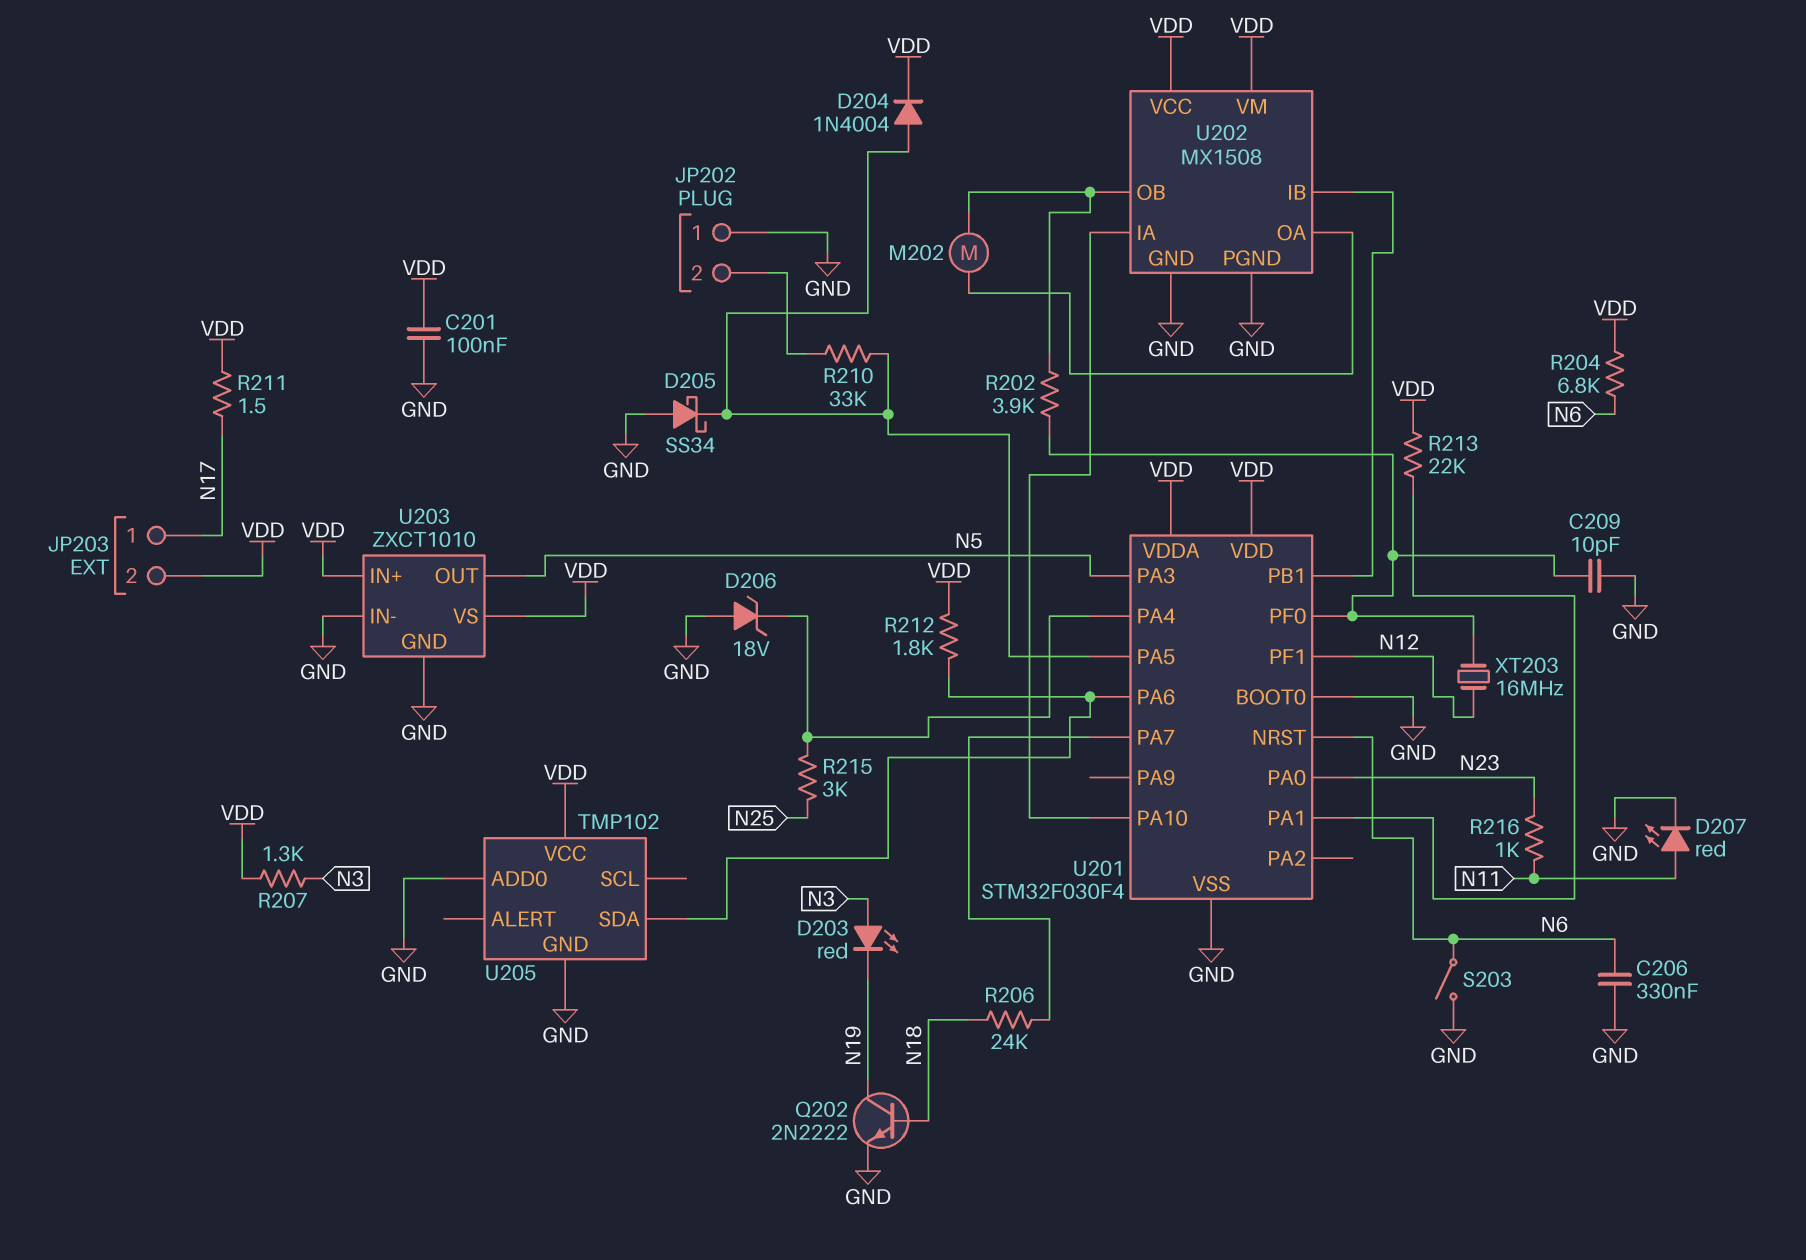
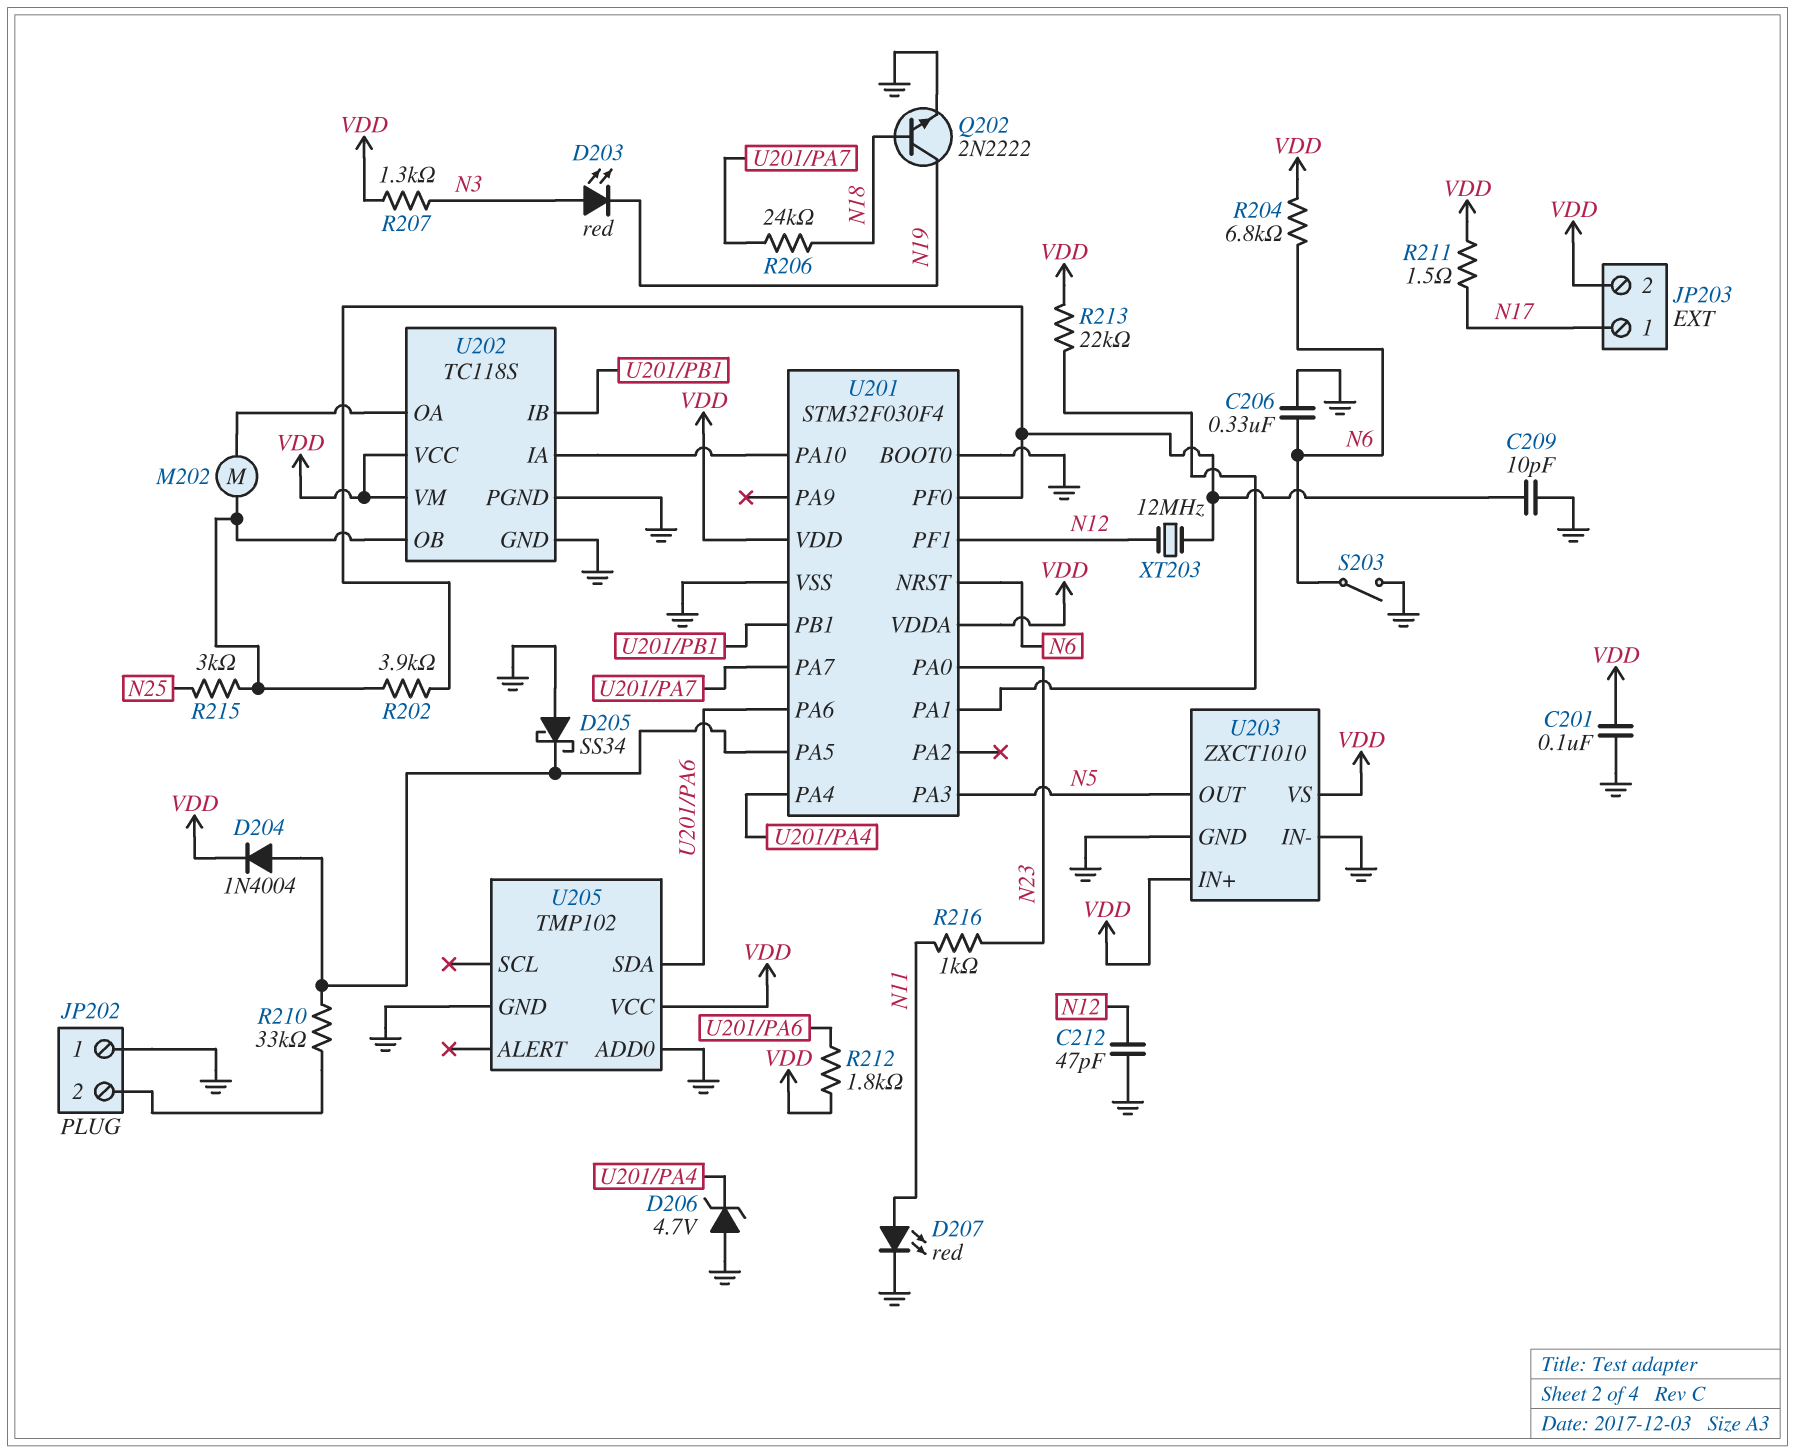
C212: none -> 47pF (GND, N12)
D206: zener 18V (A GND, K U201/PA4) -> zener 4.7V (A GND, K U201/PA4)
R215: 3k (N25, U201/PA4) -> 3k (N25, U202/OB)
U202: MX1508 -> TC118S
XT203: 16MHz (N12, U201/PF0) -> 12MHz (N12, U201/PF0)

